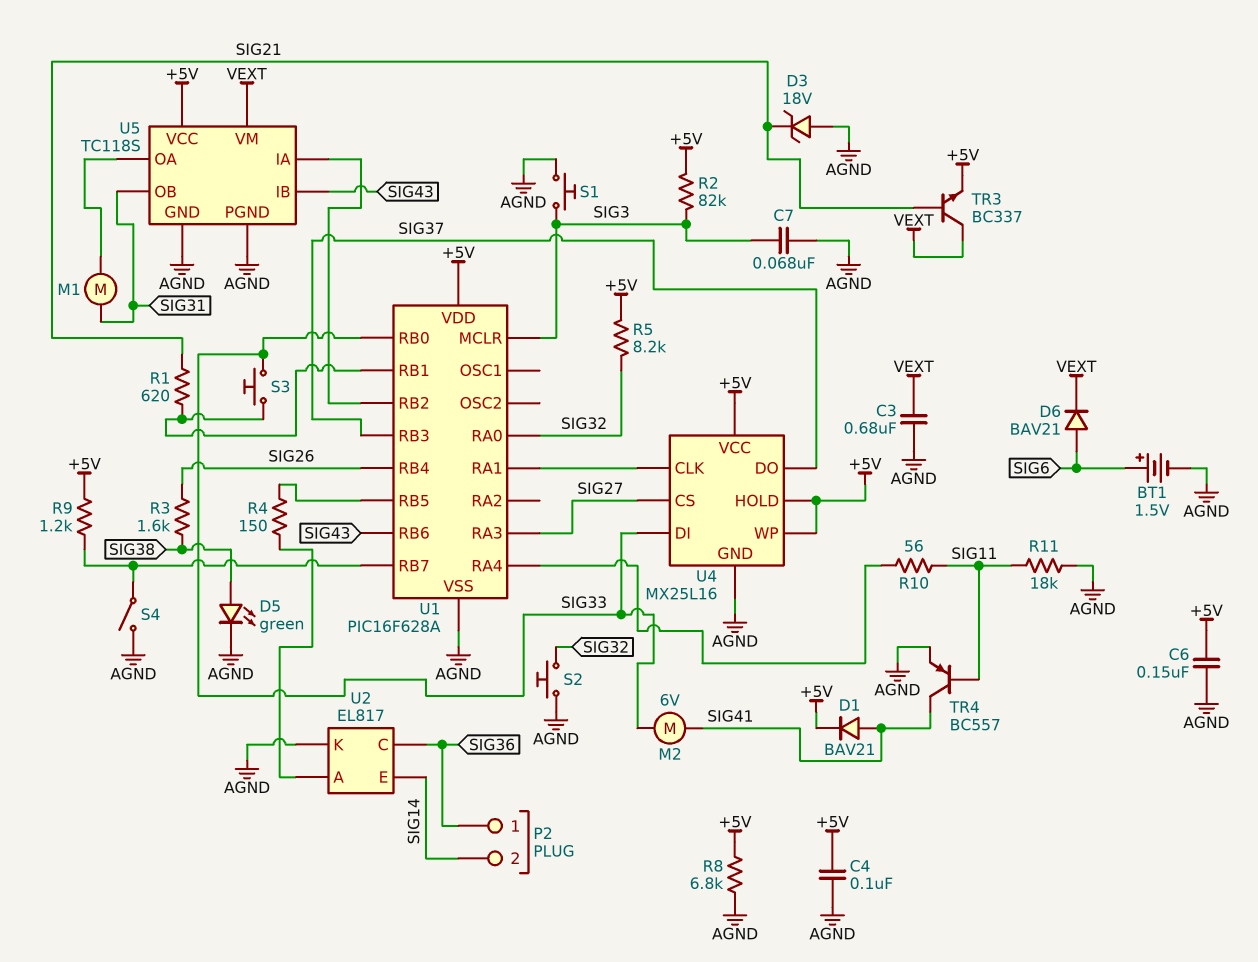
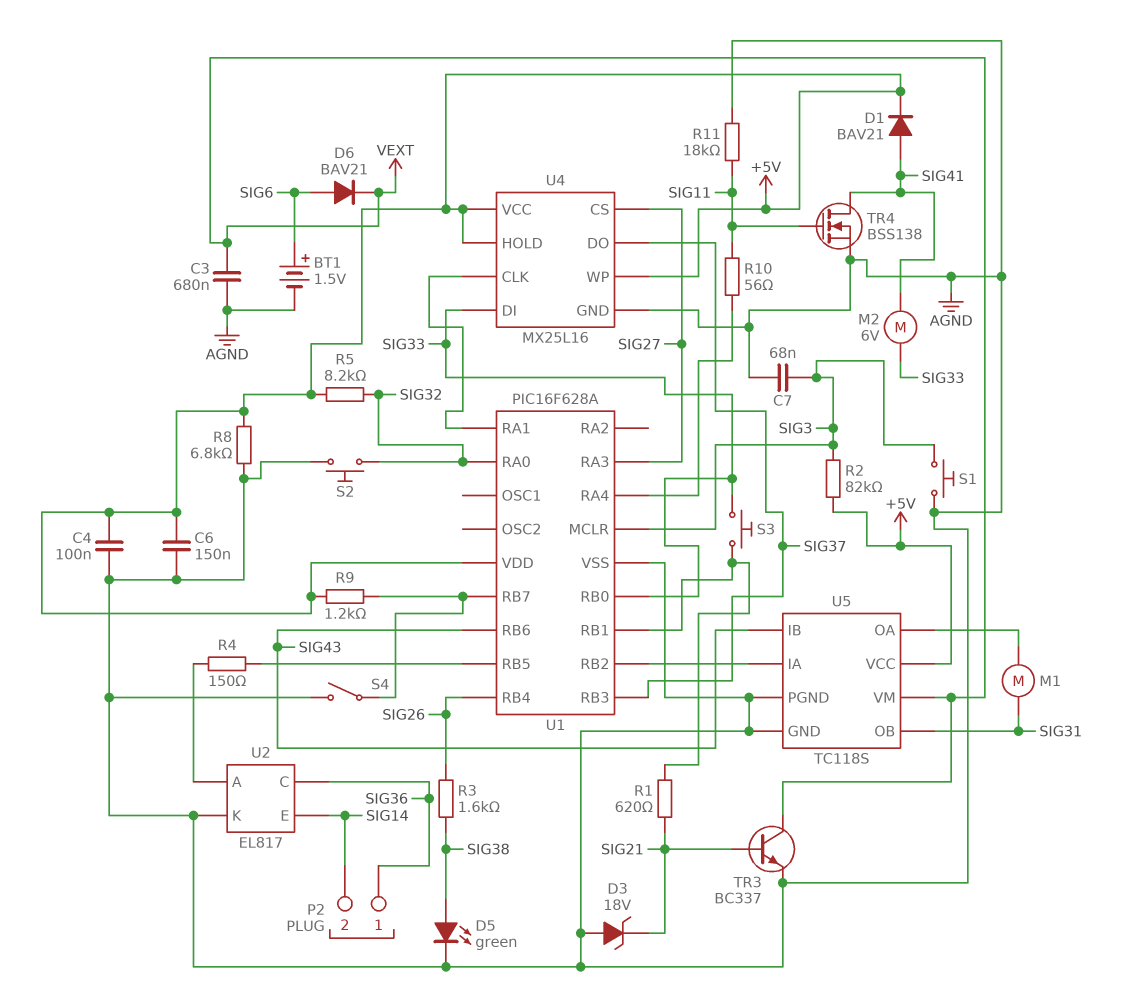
TR3: NPN BC337 (B SIG21, C VEXT, E +5V) -> NPN BC337 (B SIG21, C VEXT, E AGND)
TR4: PNP BC557 (B SIG11, C SIG41, E AGND) -> NMOS BSS138 (G SIG11, D SIG41, S AGND)

